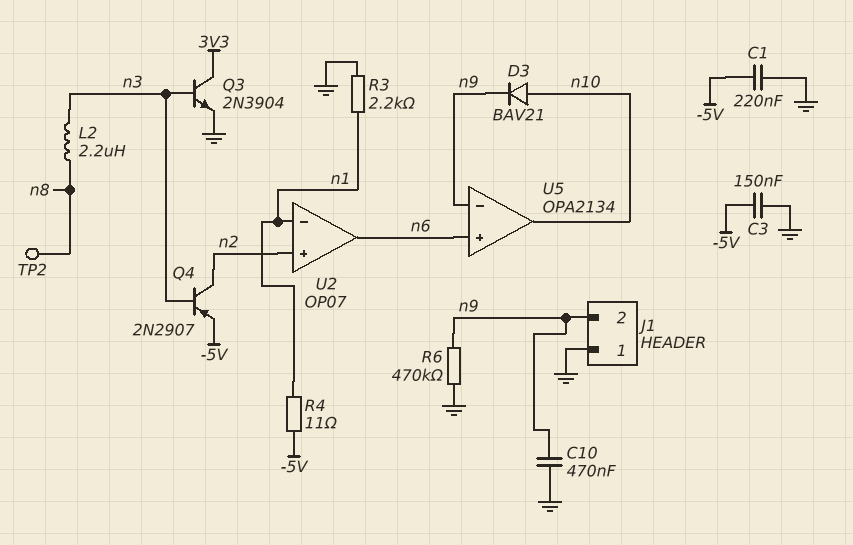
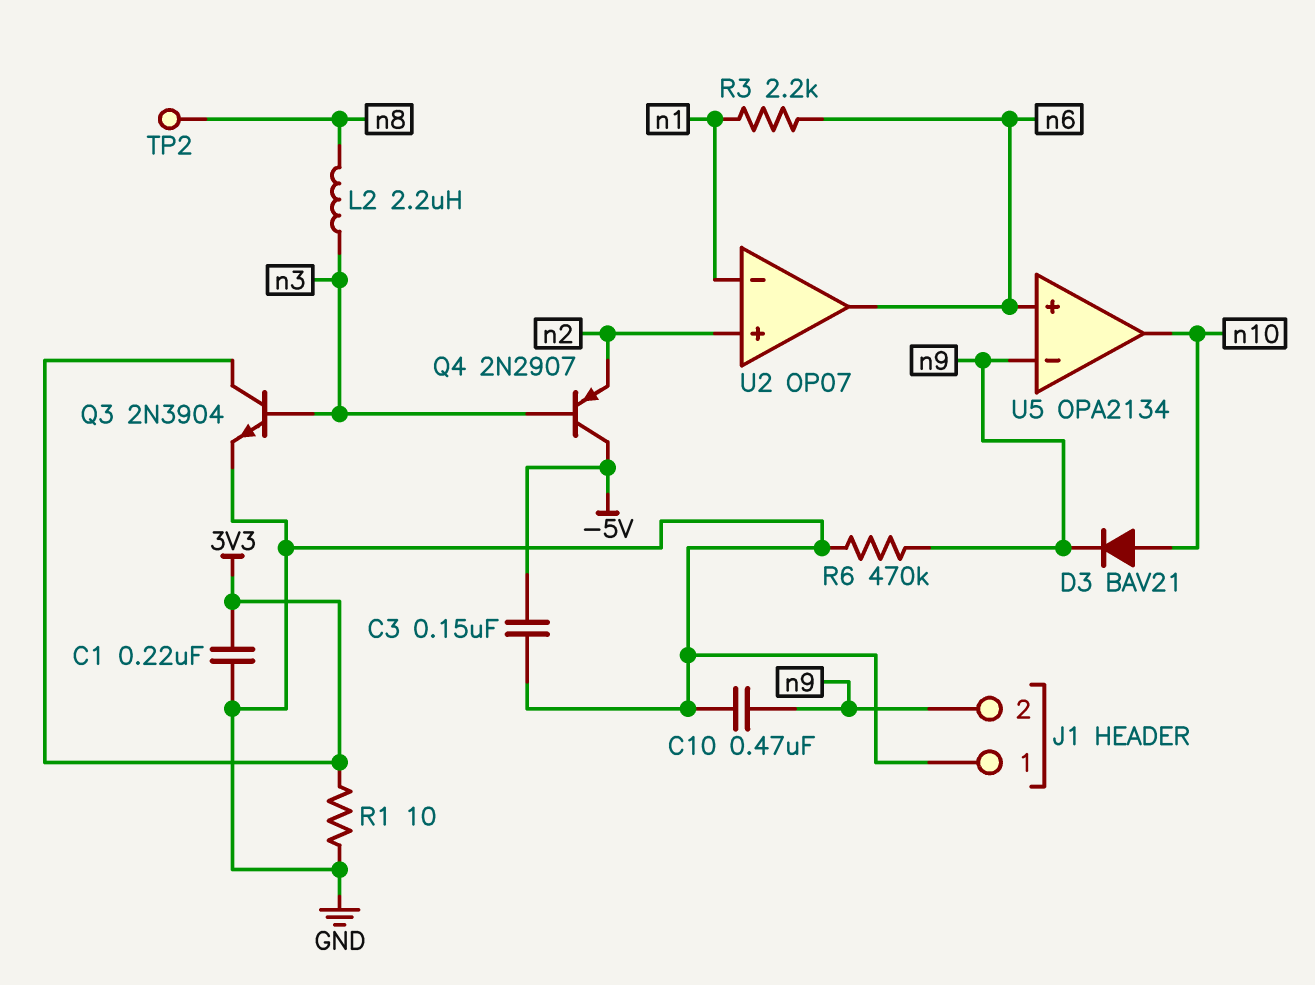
C1: 220nF (-5V, GND) -> 220nF (3V3, GND)
Q4: PNP 2N2907 (B n3, C n2, E -5V) -> PNP 2N2907 (B n3, C -5V, E n2)
R1: none -> 10 (3V3, GND)
R3: 2.2k (GND, n1) -> 2.2k (n1, n6)
R4: 11 (-5V, n1) -> none

